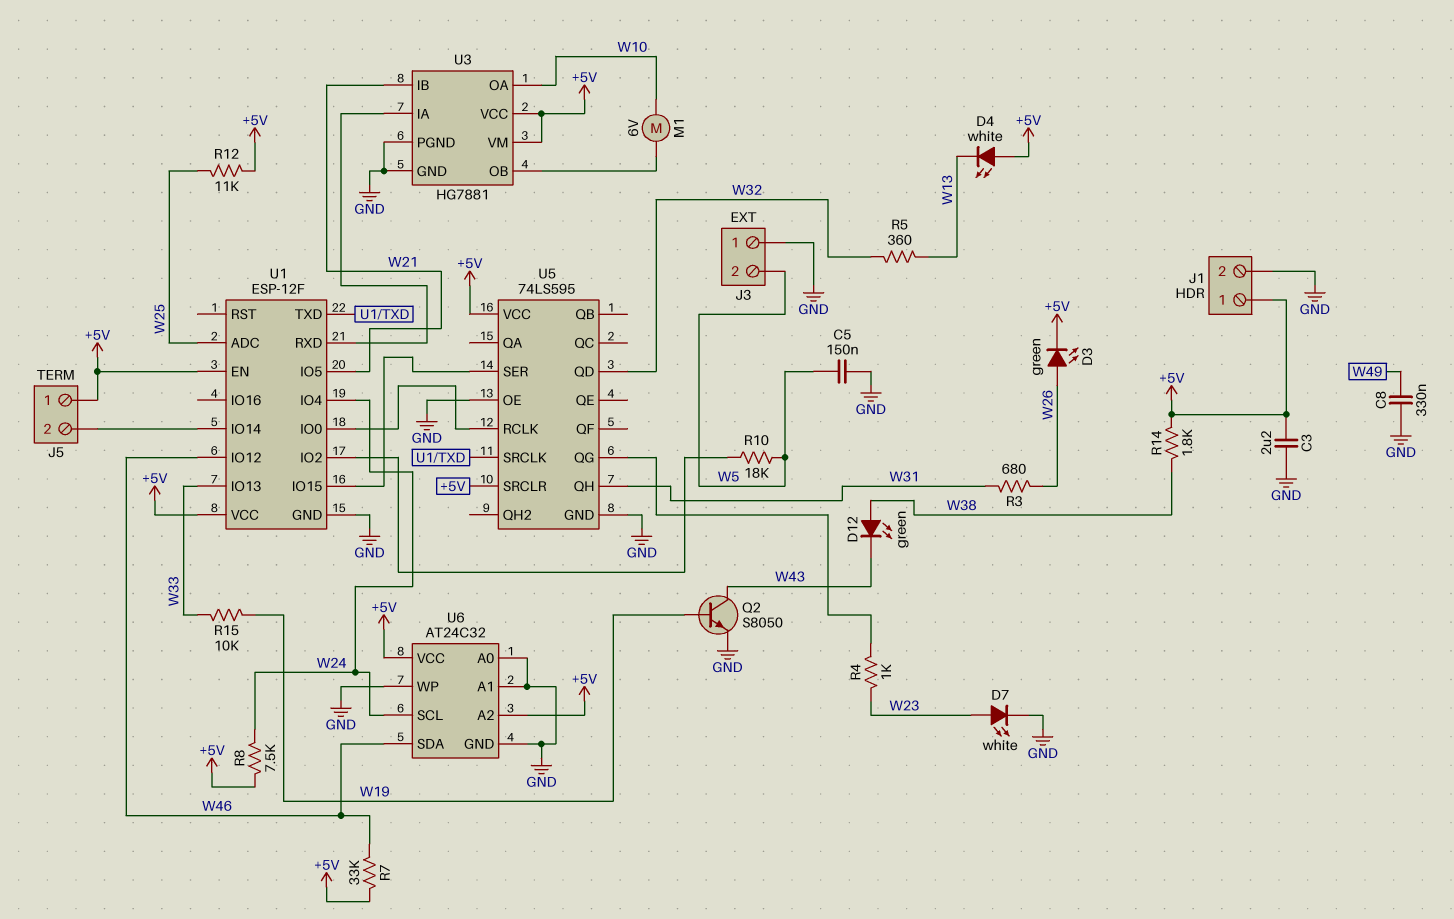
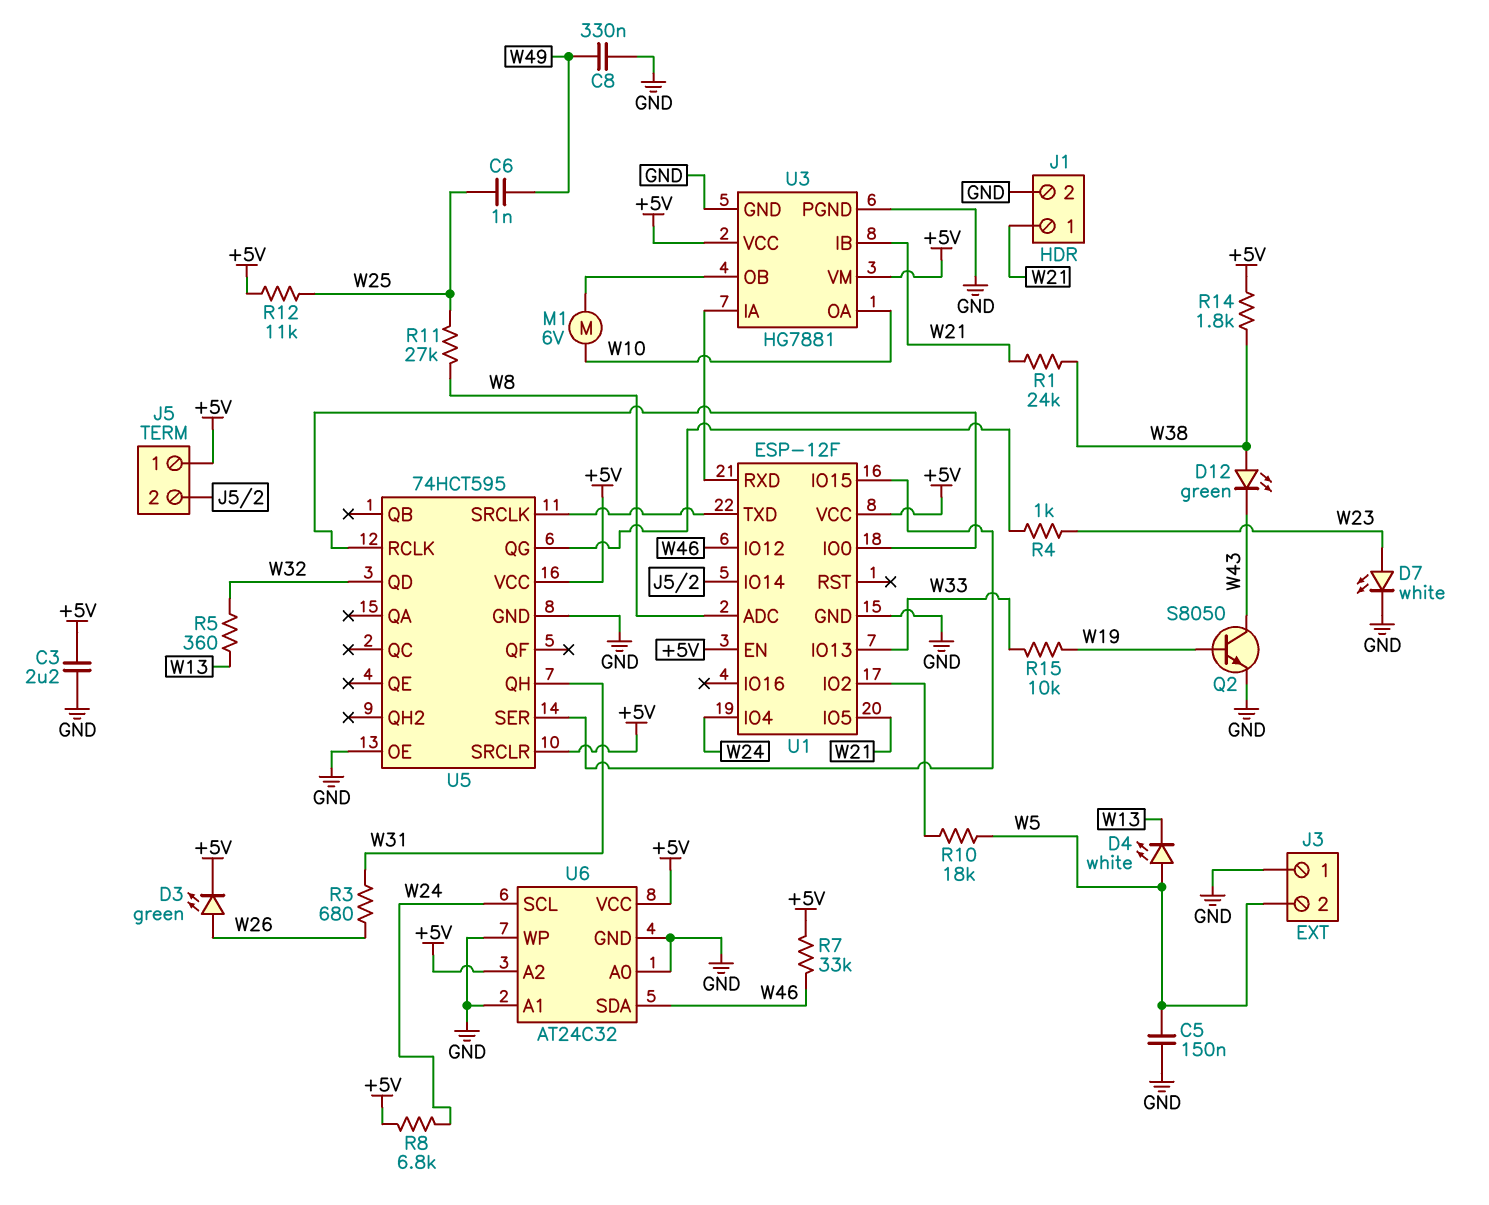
C6: none -> 1nF (W25, W49)
D4: LED white (A +5V, K W13) -> LED white (A W5, K W13)
J1 pin 1: +5V -> W21
R1: none -> 24k (W21, W38)
R8: 7.5k (+5V, W24) -> 6.8k (+5V, W24)
R11: none -> 27k (W8, W25)
U1 pin ADC: W25 -> W8
U5: 74LS595 -> 74HCT595

